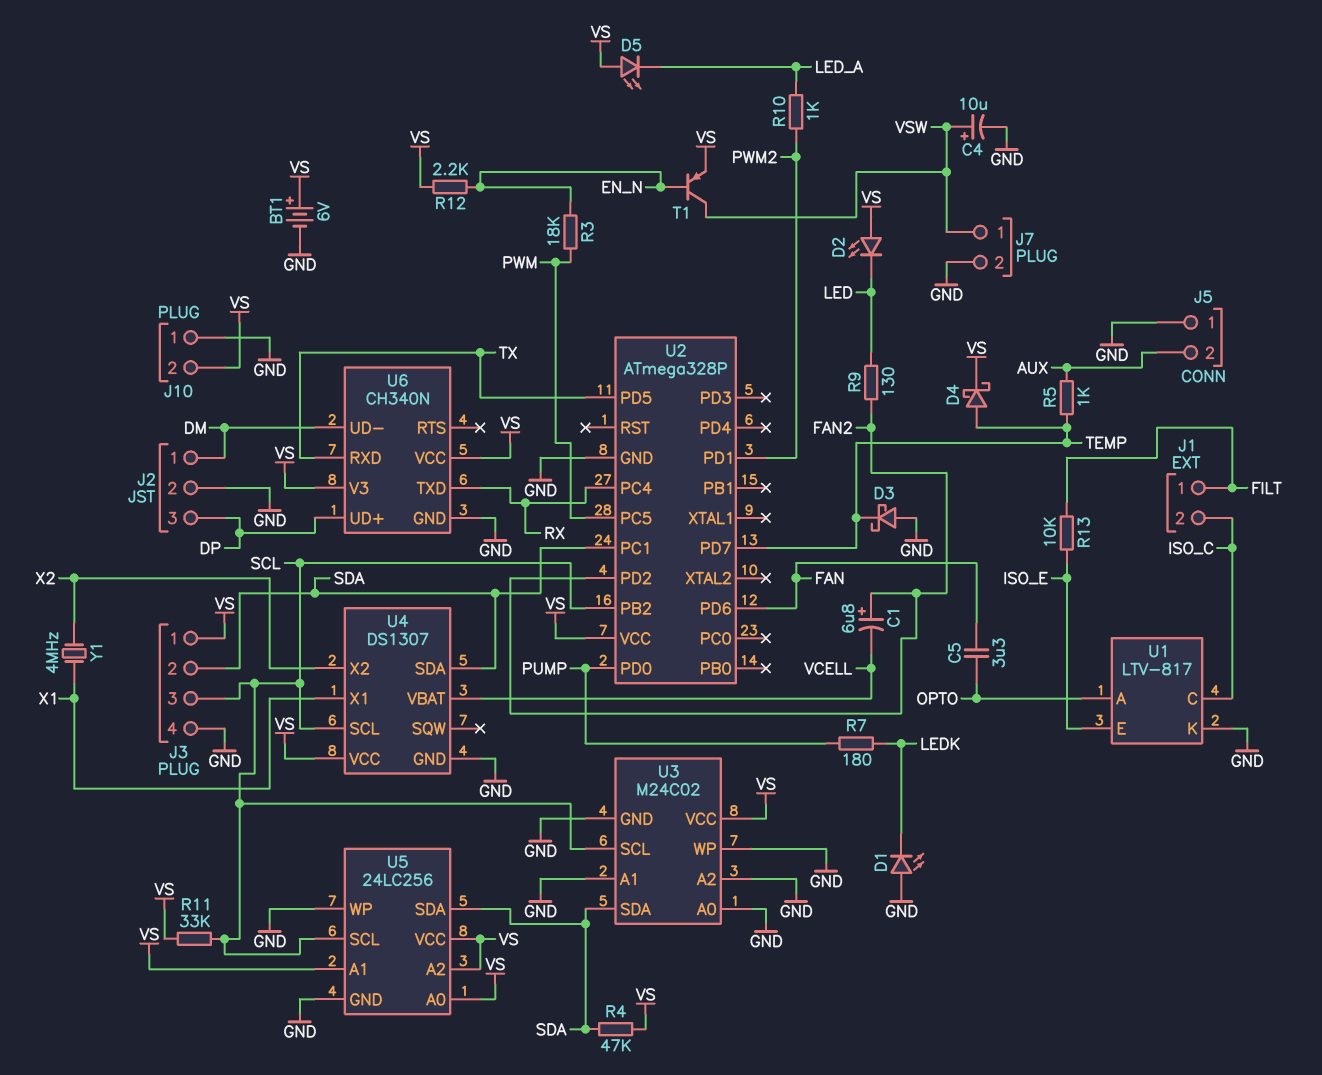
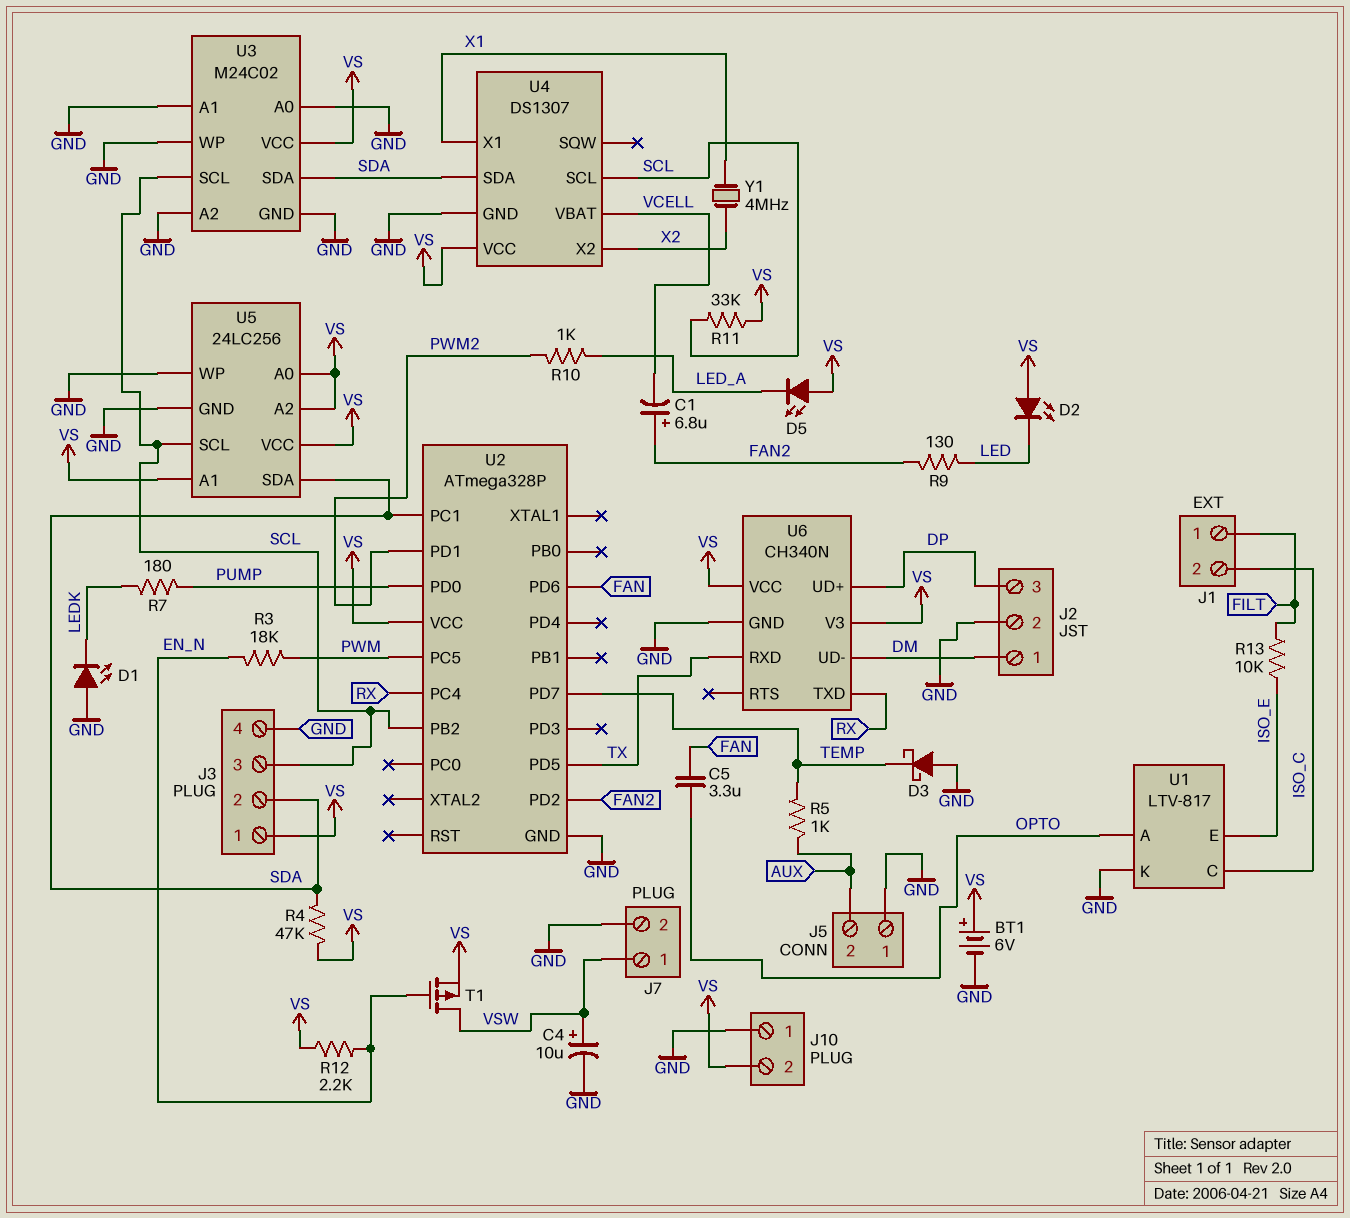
D4: schottky (A TEMP, K VS) -> none
T1: PNP (B EN_N, C VSW, E VS) -> PMOS (G EN_N, D VSW, S VS)

